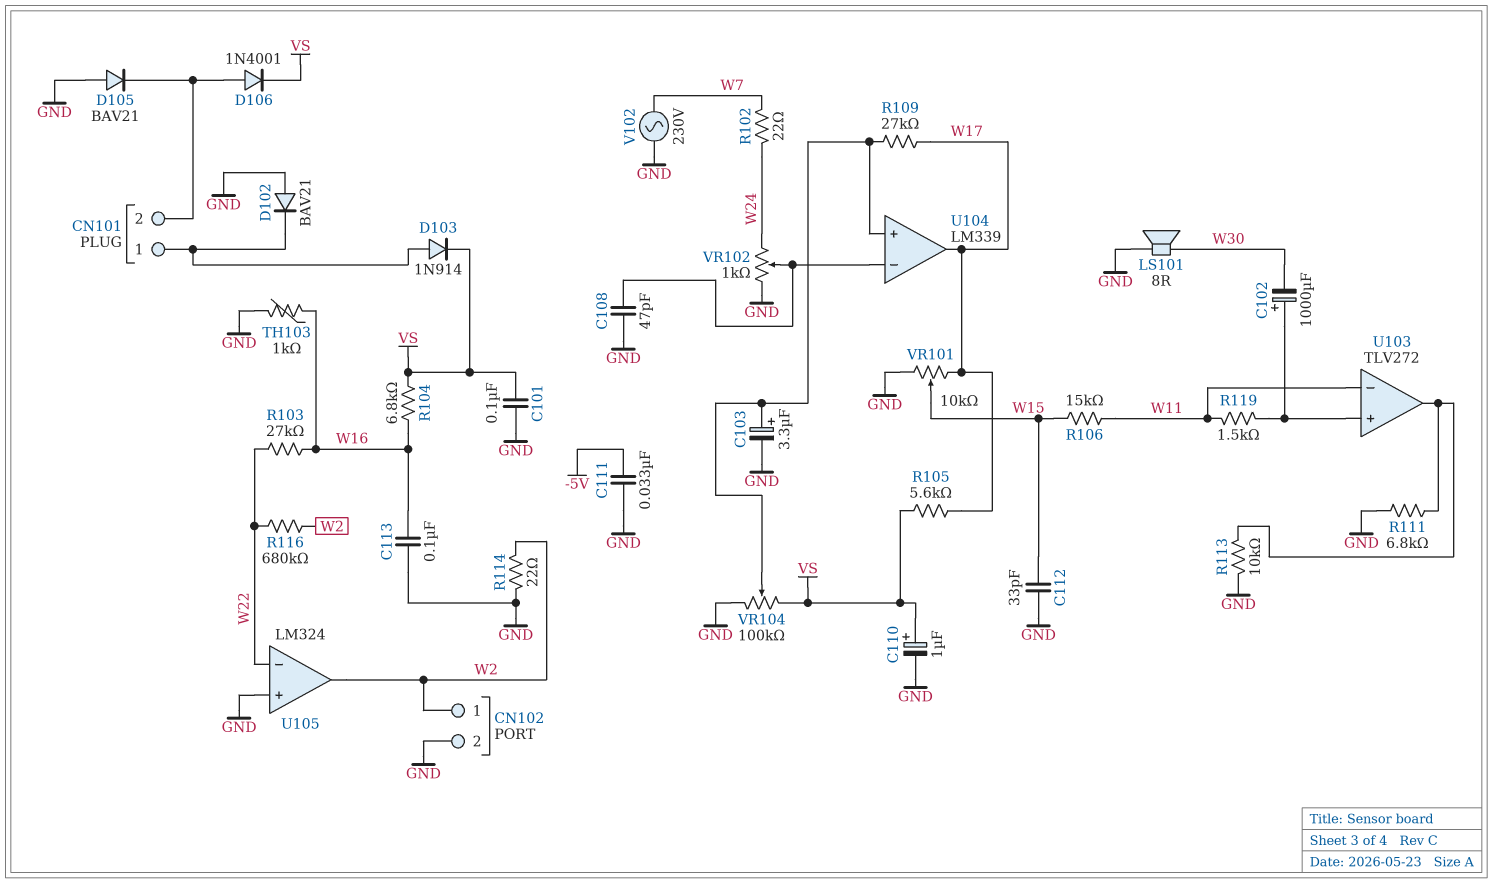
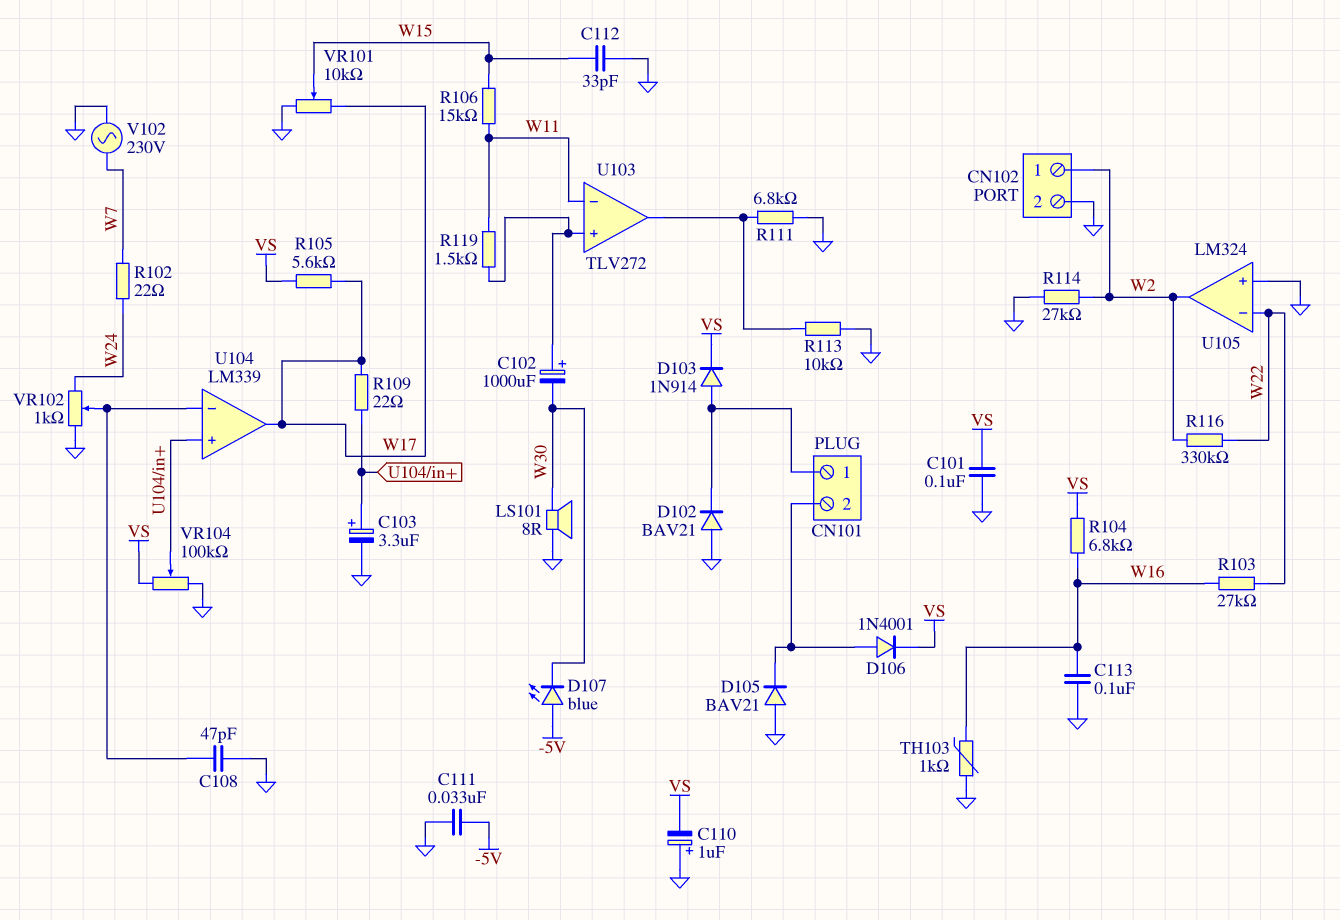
C110: 1uF (plus VS, minus GND) -> 1uF (plus GND, minus VS)
D107: none -> LED blue (A -5V, K W30)
R109: 27k (U104/in+, W17) -> 22 (U104/in+, W17)
R114: 22 (GND, W2) -> 27k (GND, W2)
R116: 680k (W2, W22) -> 330k (W2, W22)

